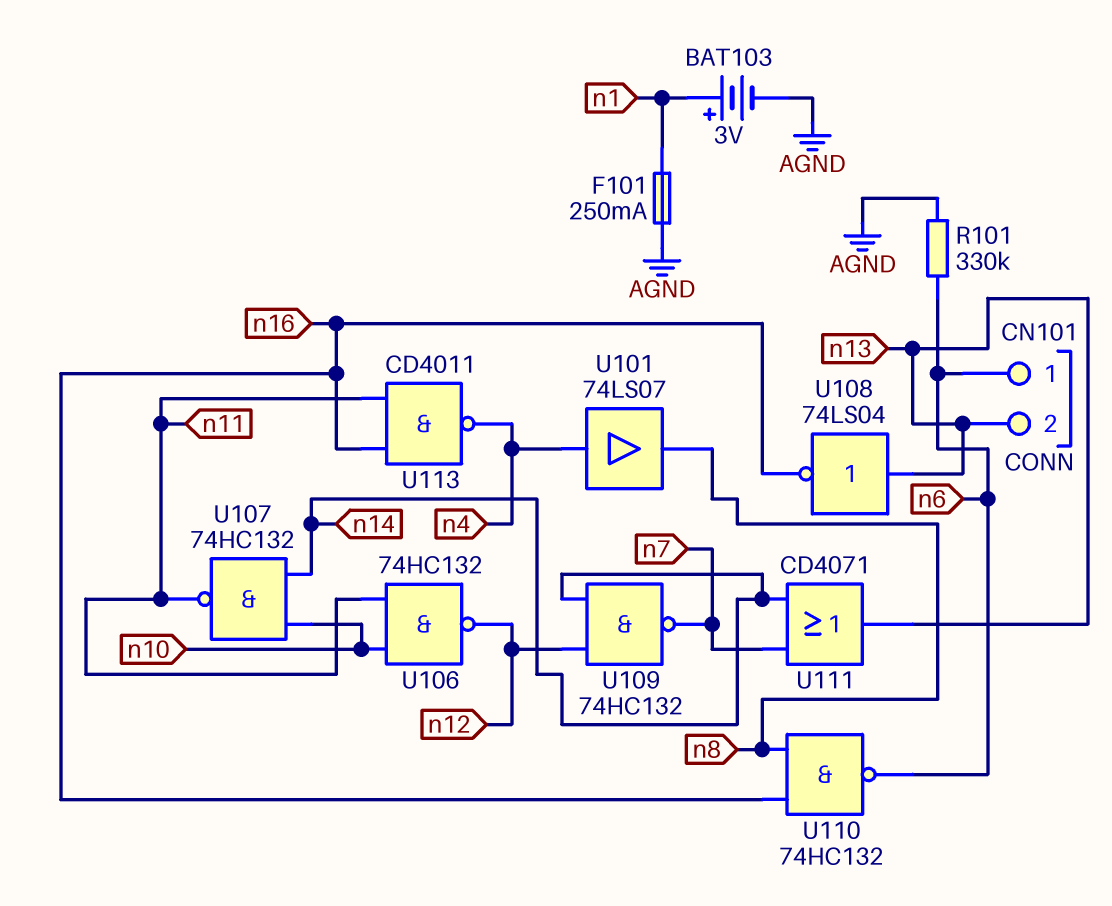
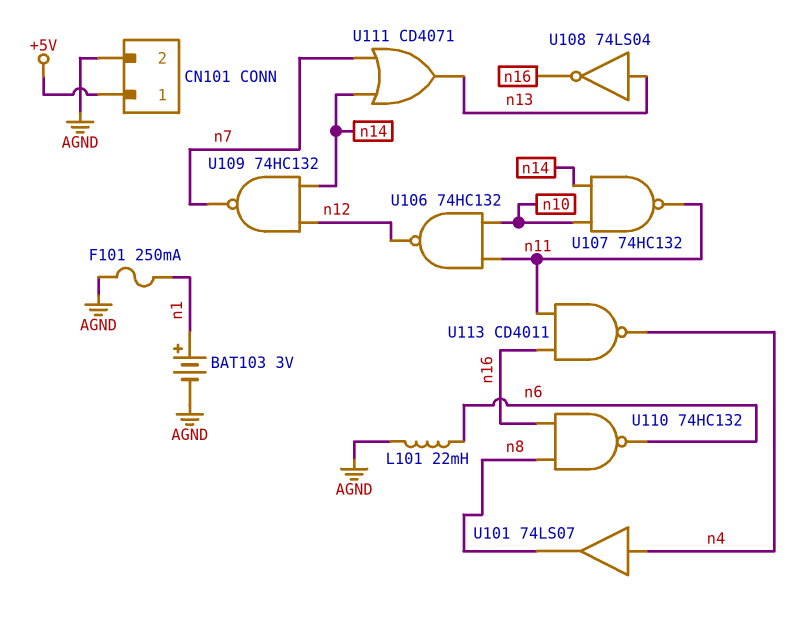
CN101 pin 1: n6 -> +5V
CN101 pin 2: n13 -> AGND
L101: none -> 22mH (AGND, n6)
R101: 330k (AGND, n6) -> none

